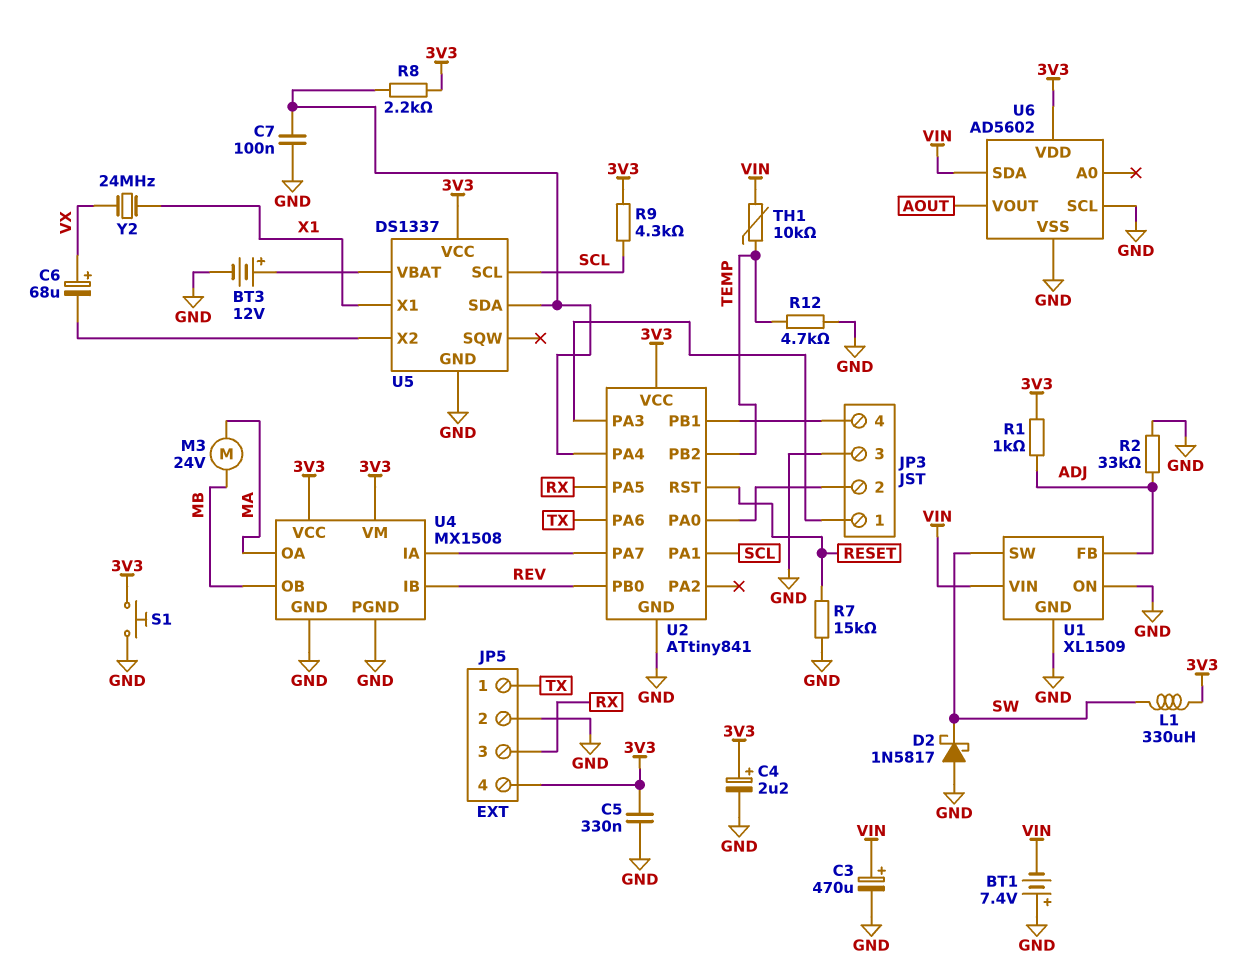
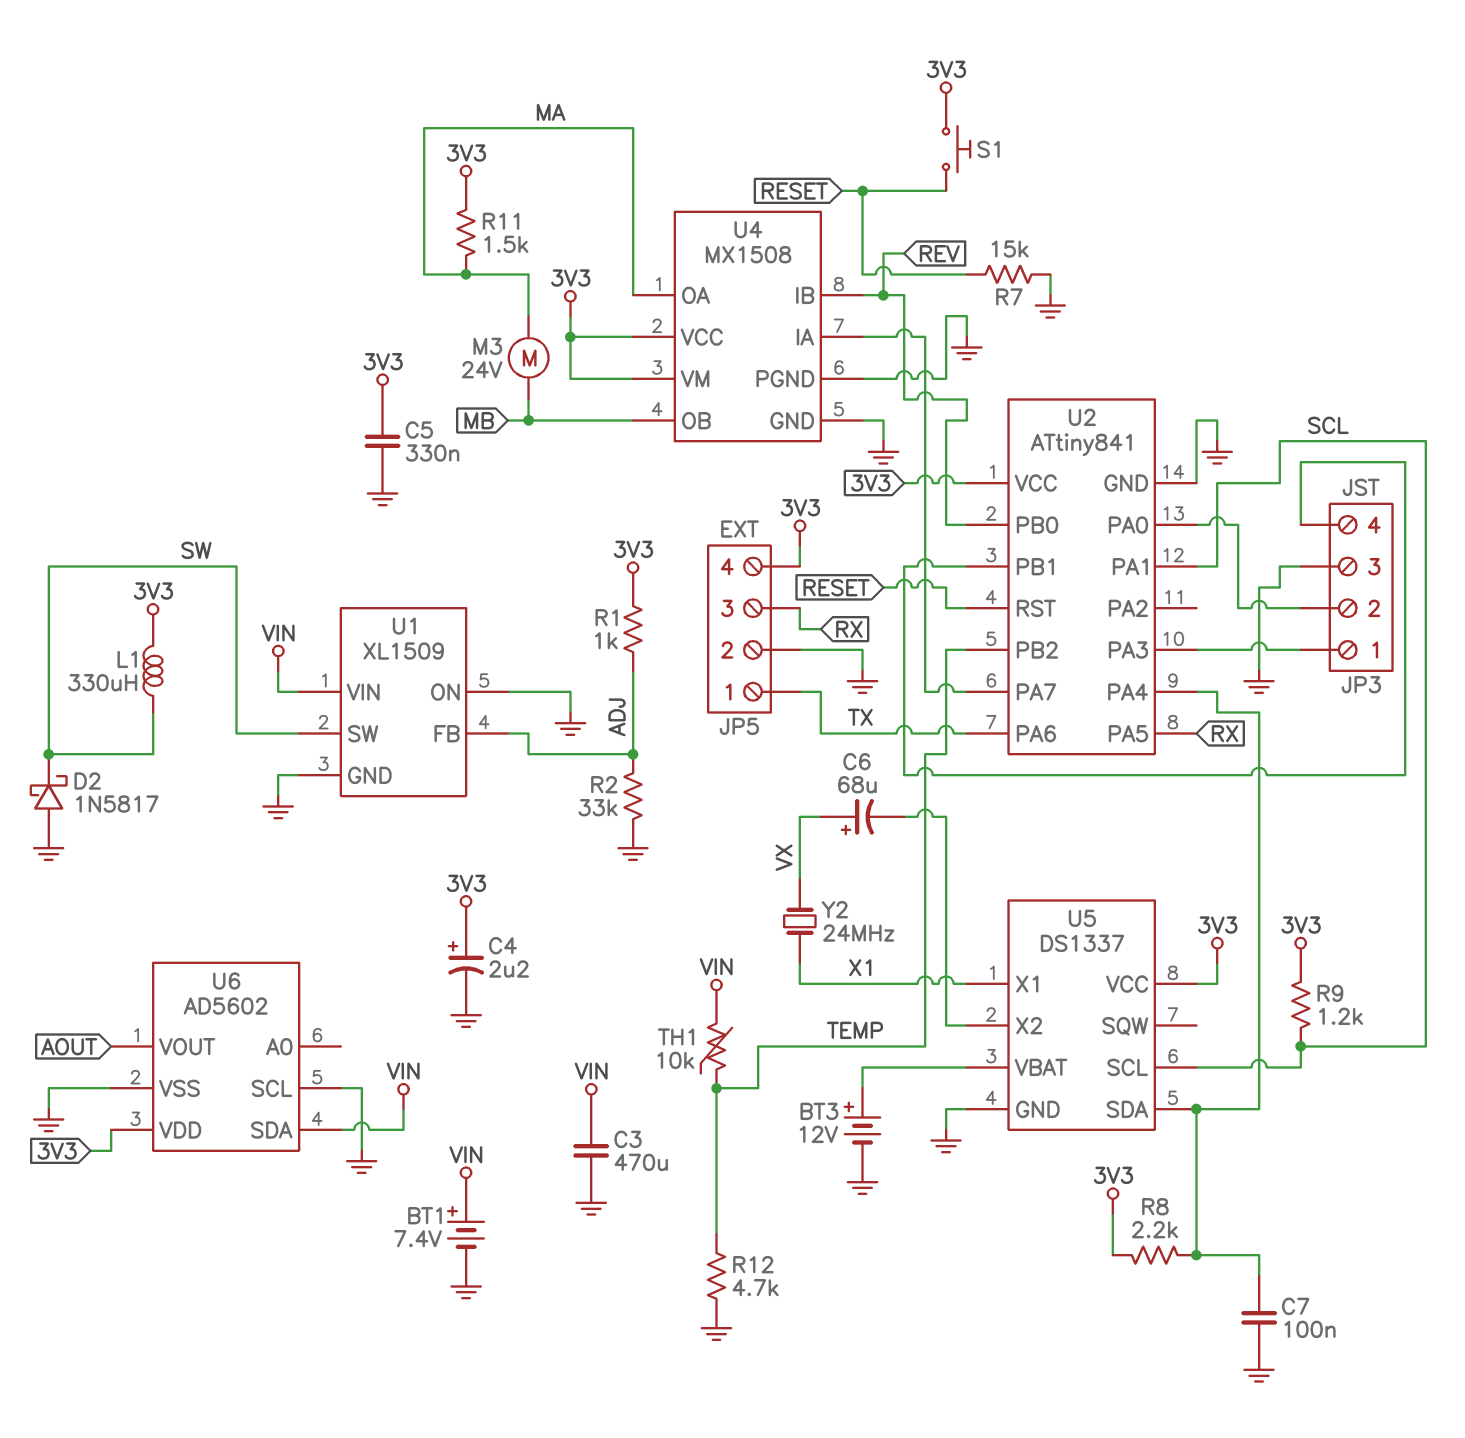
BT1: 7.4V (plus GND, minus VIN) -> 7.4V (plus VIN, minus GND)
C3: 470uF (plus VIN, minus GND) -> 470uF (GND, VIN)
R9: 4.3k (3V3, SCL) -> 1.2k (3V3, SCL)
R11: none -> 1.5k (3V3, MA)
S1: button (3V3, GND) -> button (3V3, RESET)

